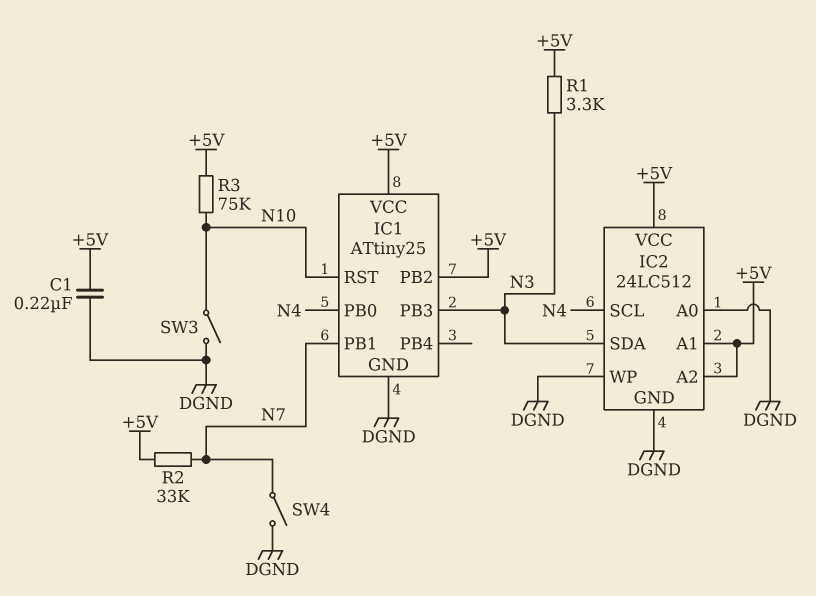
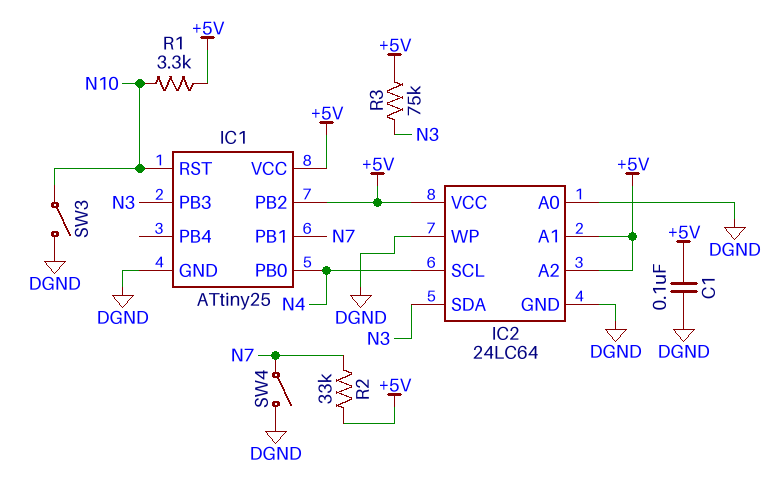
C1: 220nF (+5V, DGND) -> 100nF (+5V, DGND)
IC2: 24LC512 -> 24LC64
R1: 3.3k (+5V, N3) -> 3.3k (+5V, N10)
R3: 75k (+5V, N10) -> 75k (+5V, N3)

